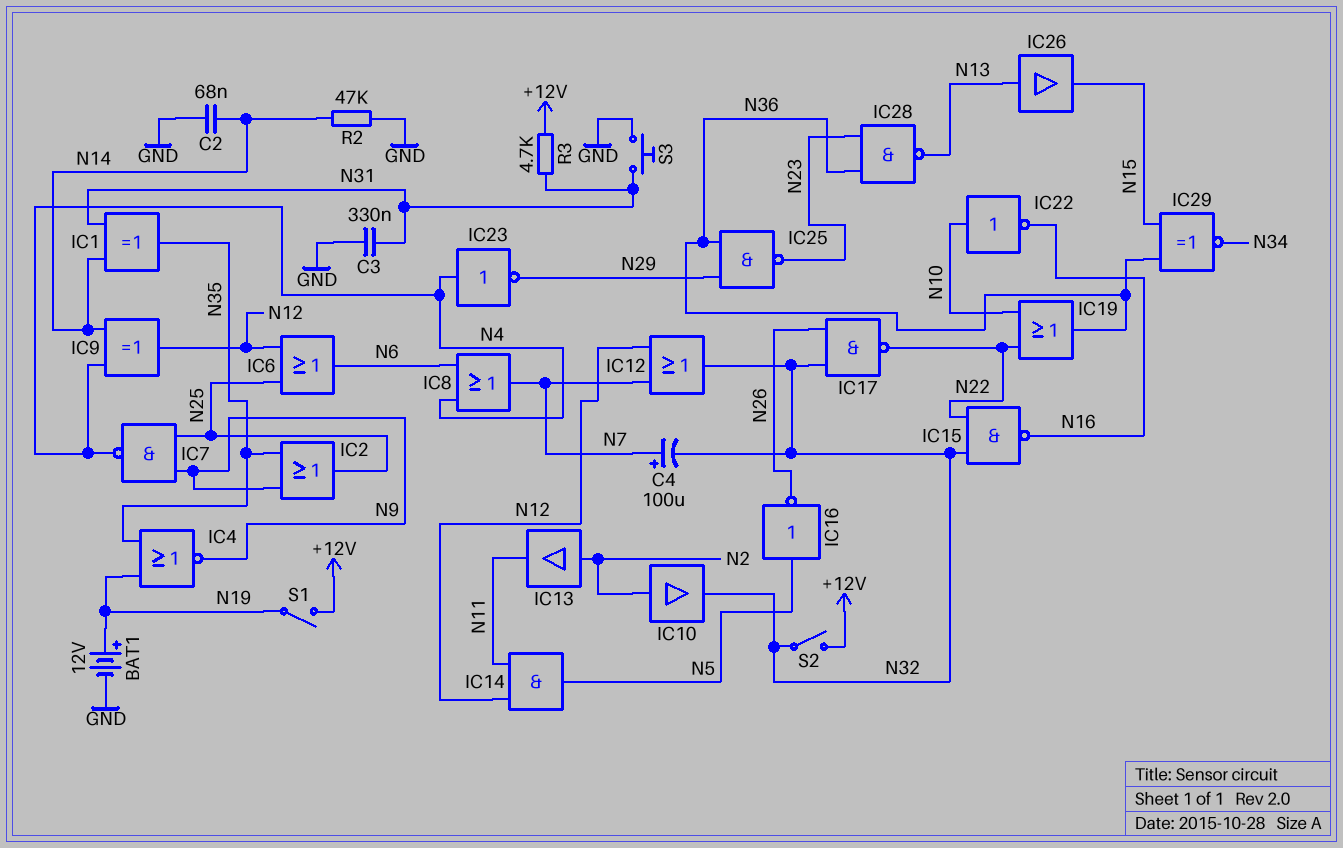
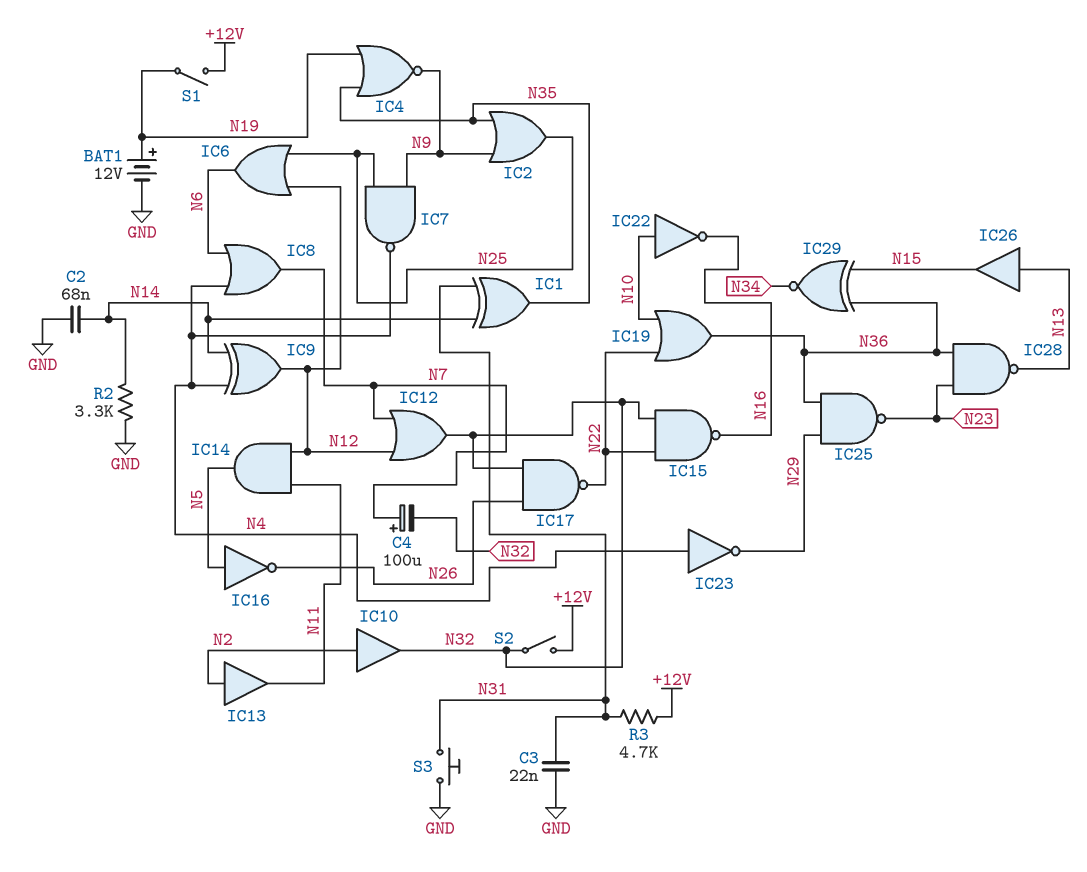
C3: 330nF (GND, N31) -> 22nF (GND, N31)
R2: 47k (GND, N14) -> 3.3k (GND, N14)

